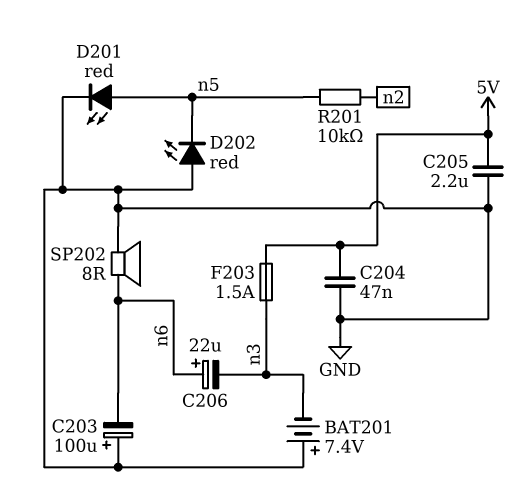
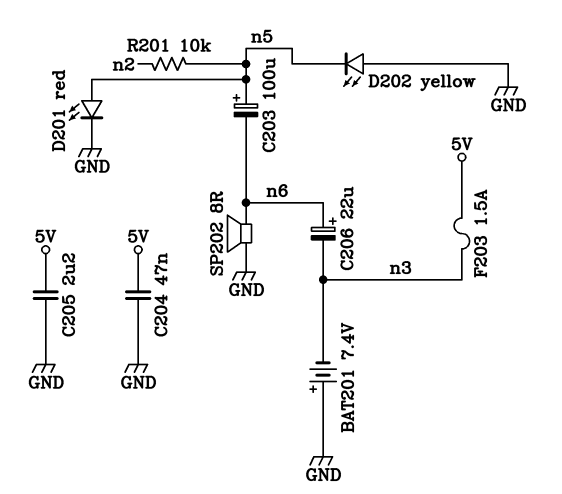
C203: 100uF (plus GND, minus n6) -> 100uF (plus n5, minus n6)
D202: LED red (A GND, K n5) -> LED yellow (A GND, K n5)

